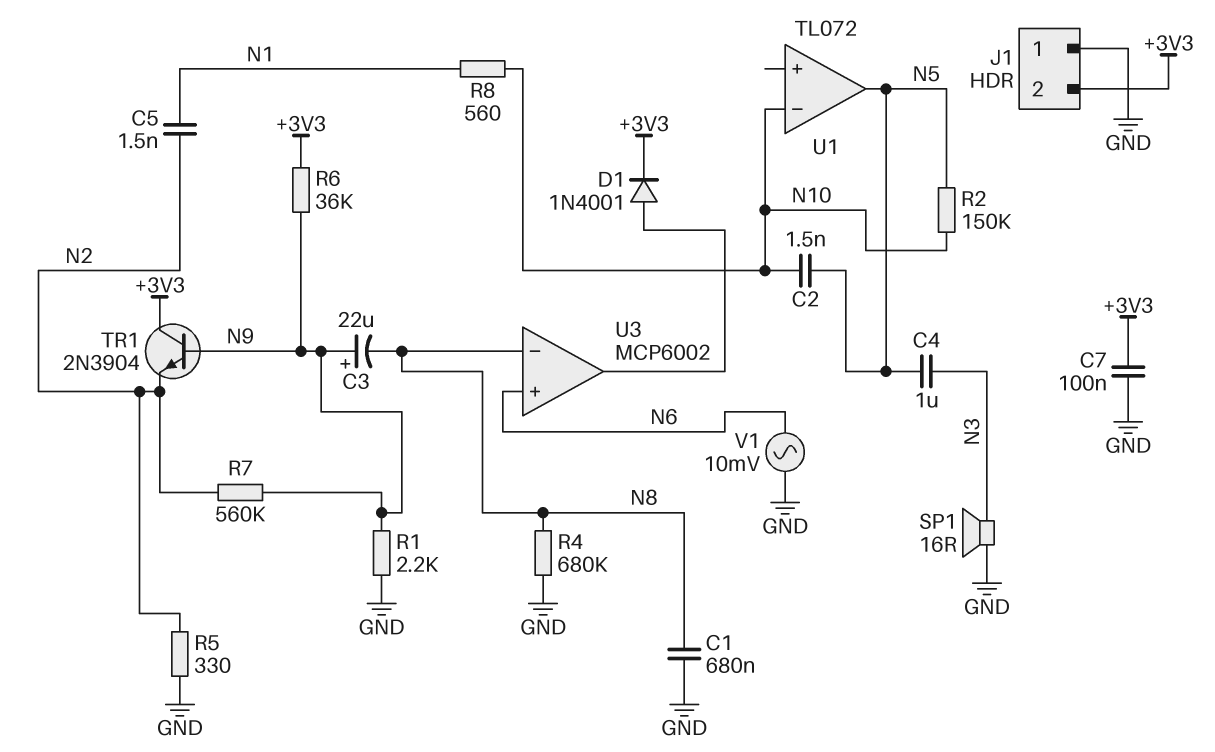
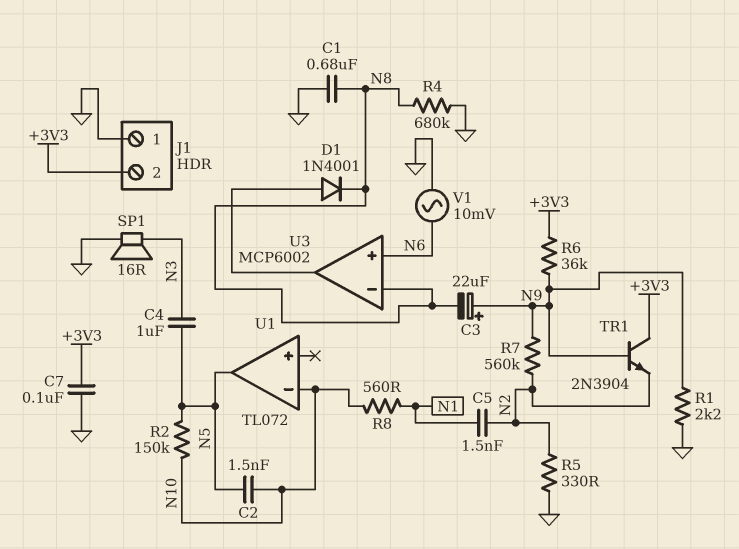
D1: diode 1N4001 (A U3/out, K +3V3) -> diode 1N4001 (A U3/out, K N8)

